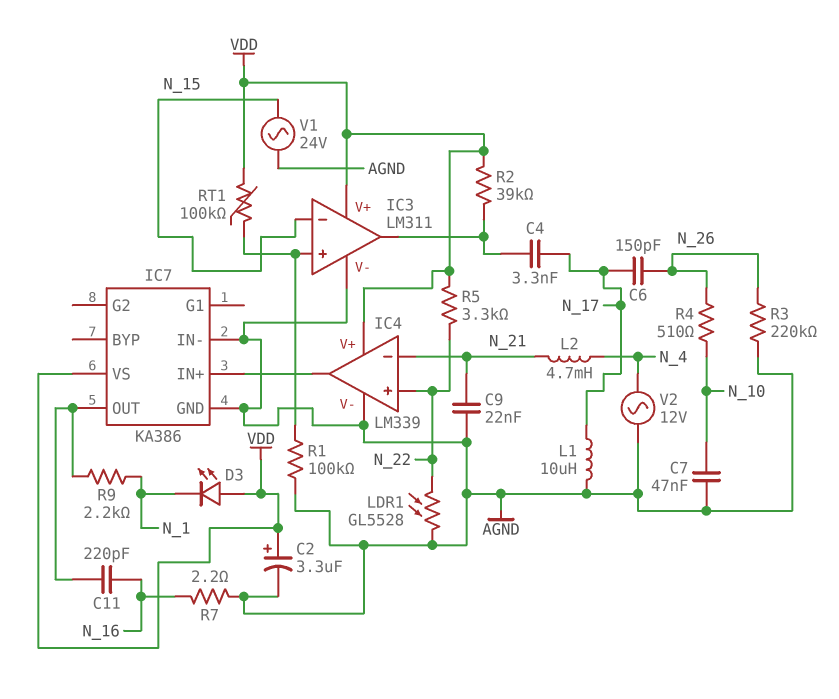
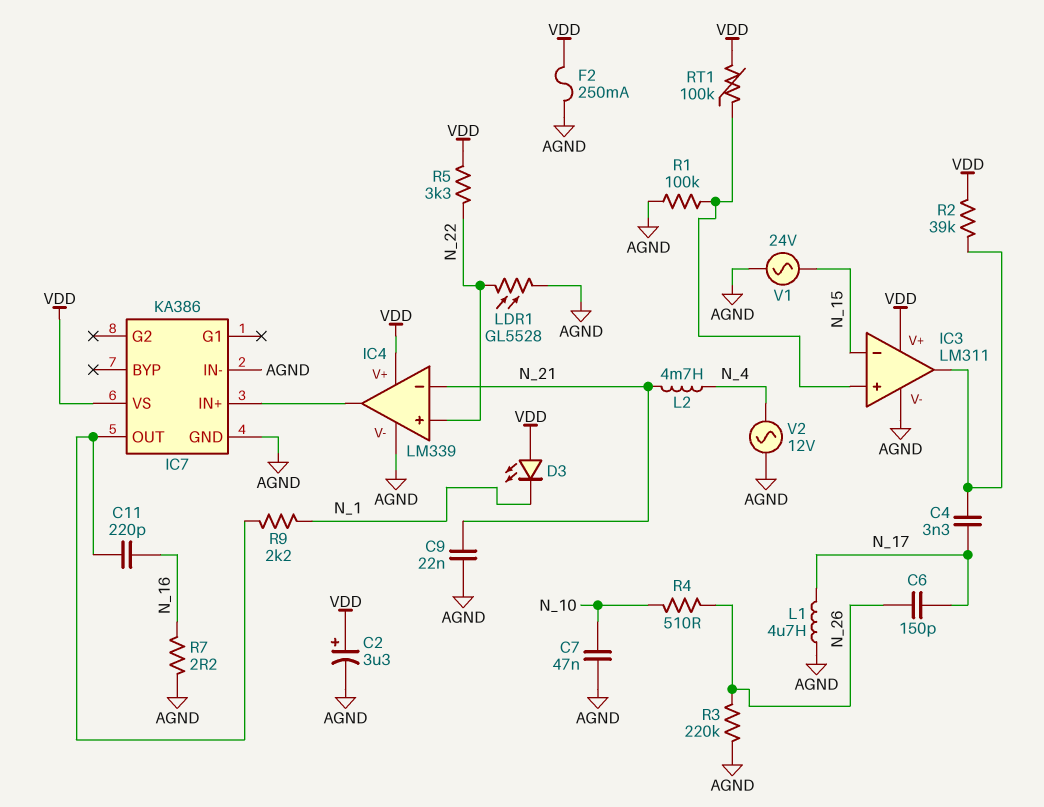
F2: none -> 250mA (AGND, VDD)
L1: 10uH (AGND, N_17) -> 4.7uH (AGND, N_17)

